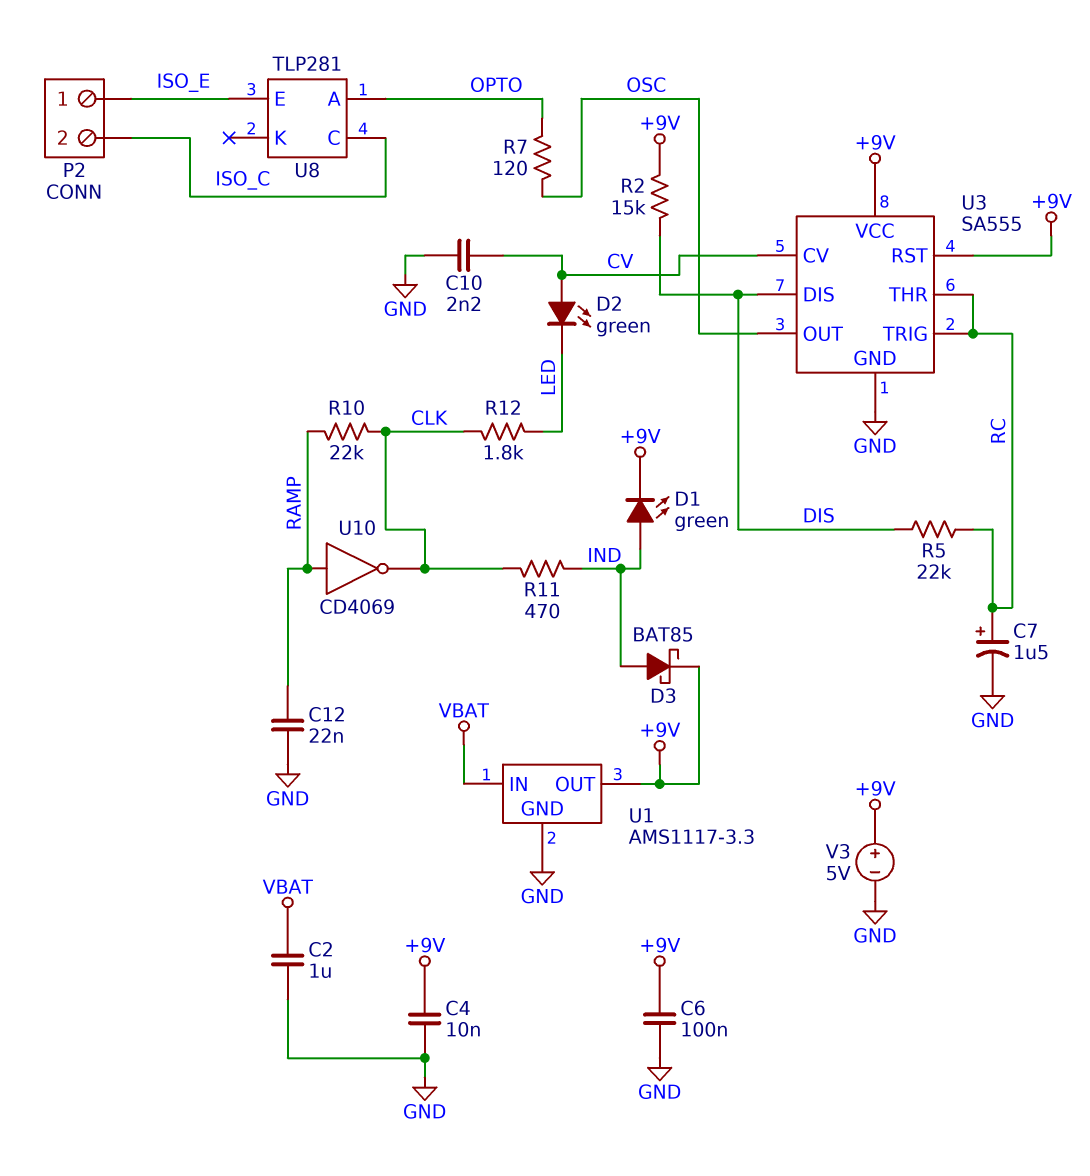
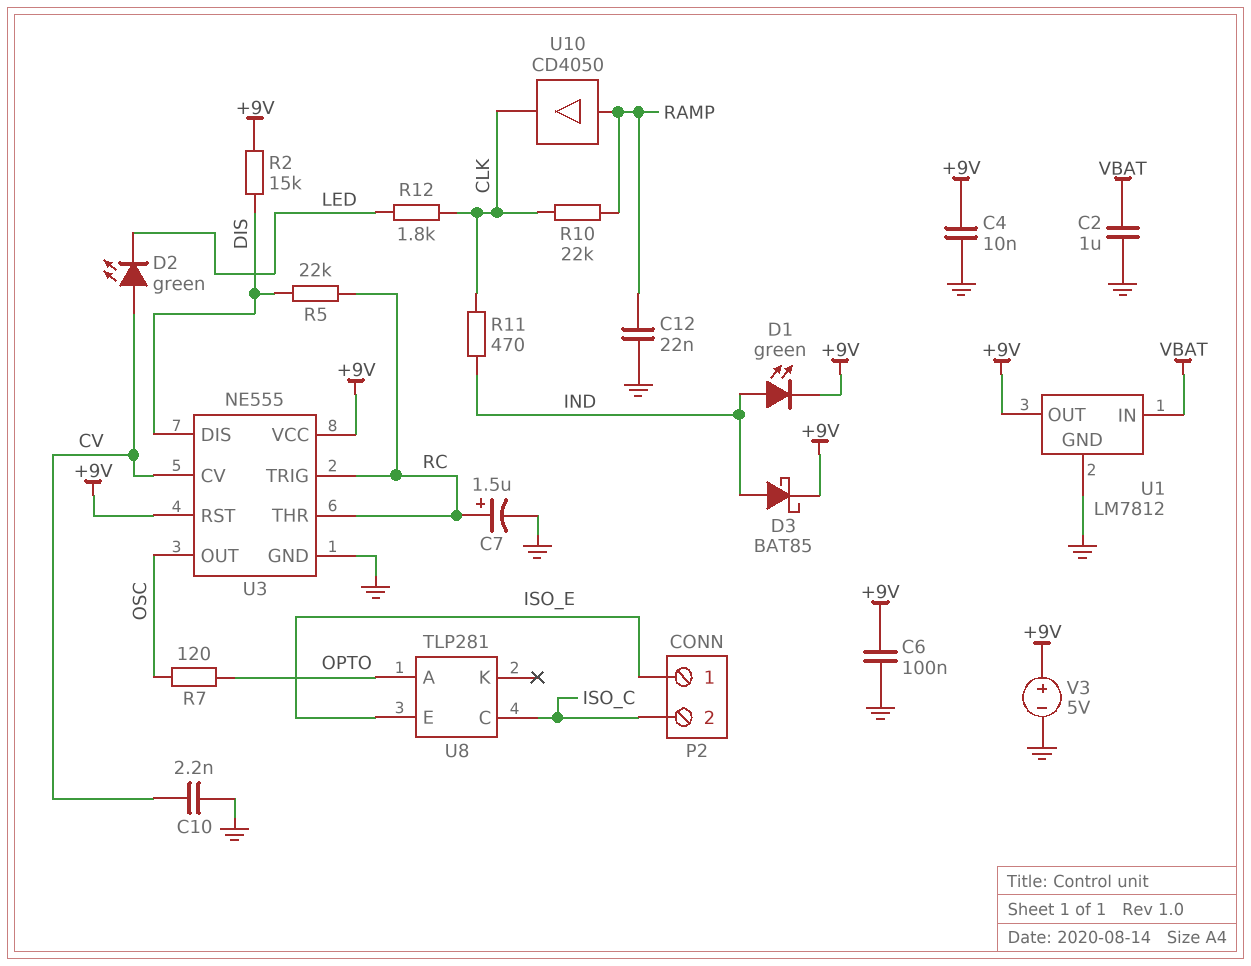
U1: AMS1117-3.3 -> LM7812
U3: SA555 -> NE555
U10: NOT CD4069 (in RAMP, out CLK) -> buffer CD4050 (in RAMP, out CLK)

